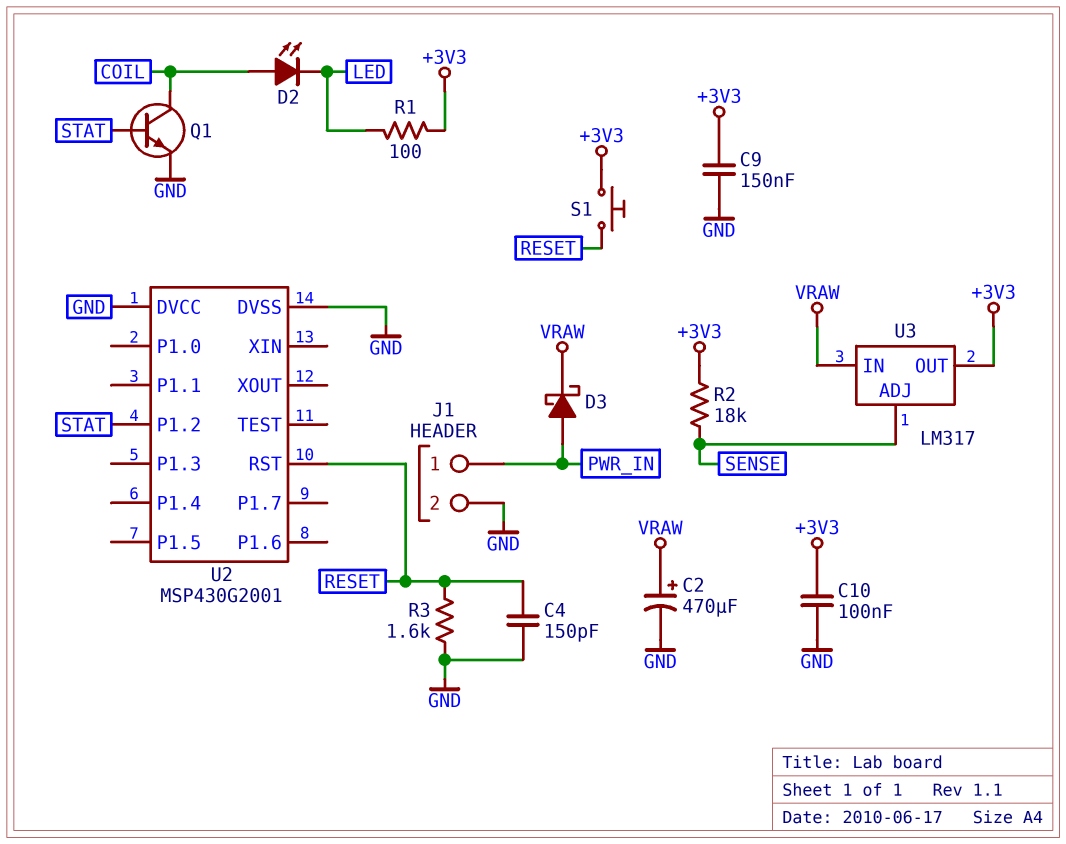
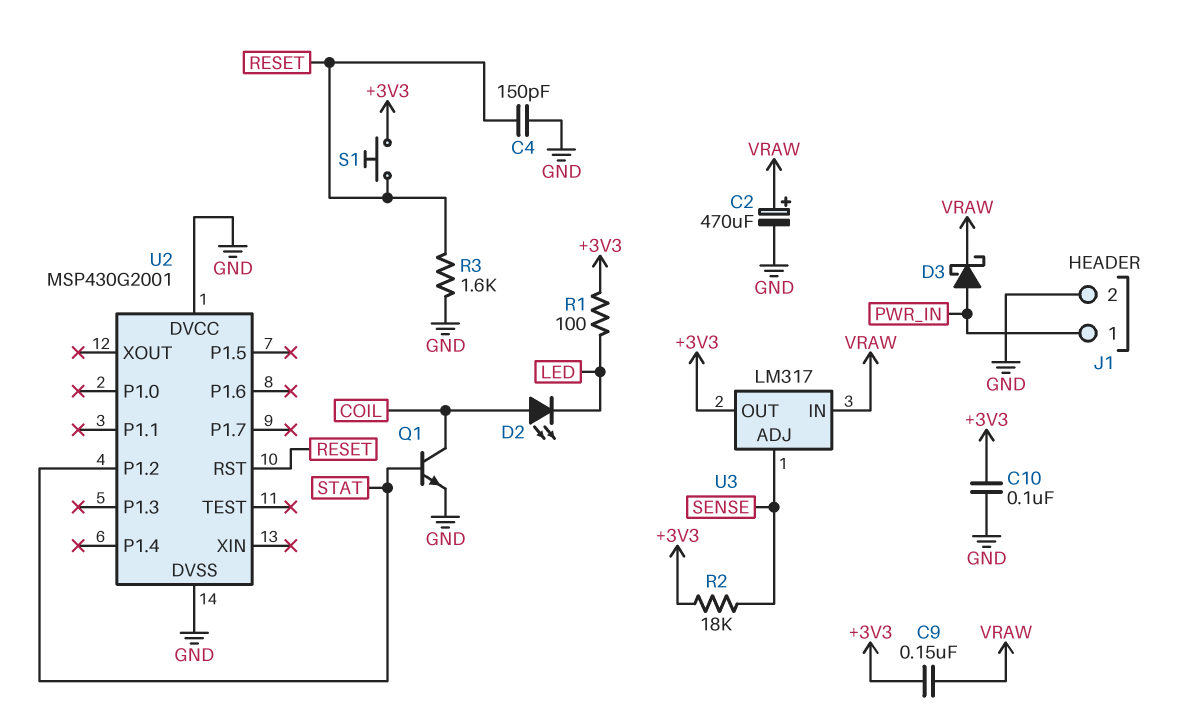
C9: 150nF (+3V3, GND) -> 150nF (+3V3, VRAW)

